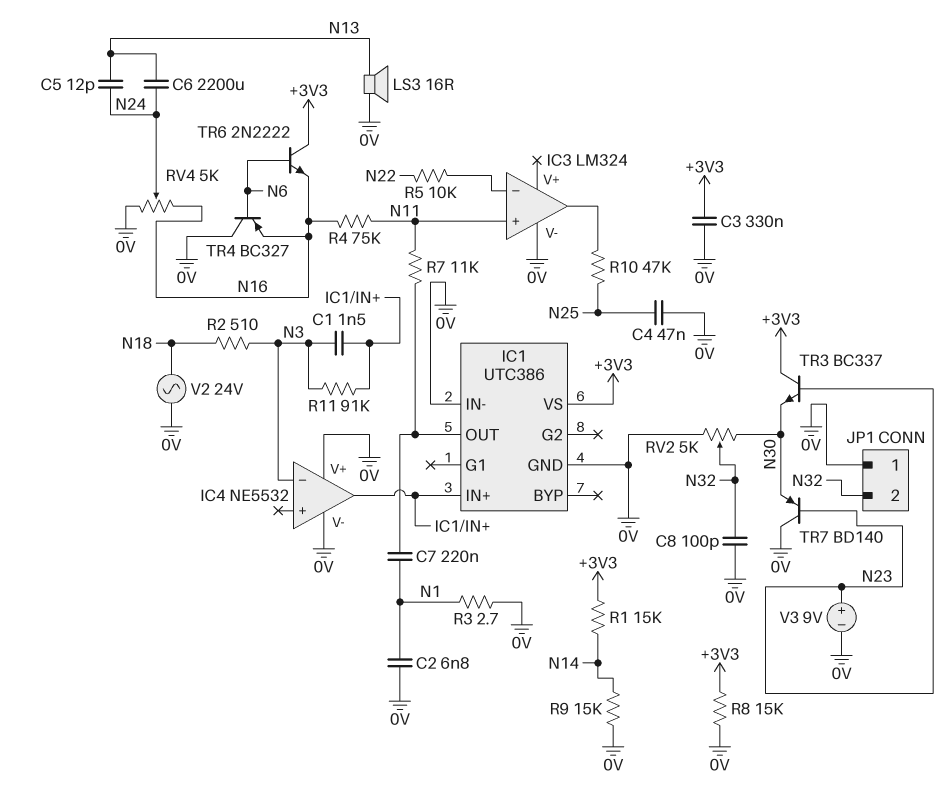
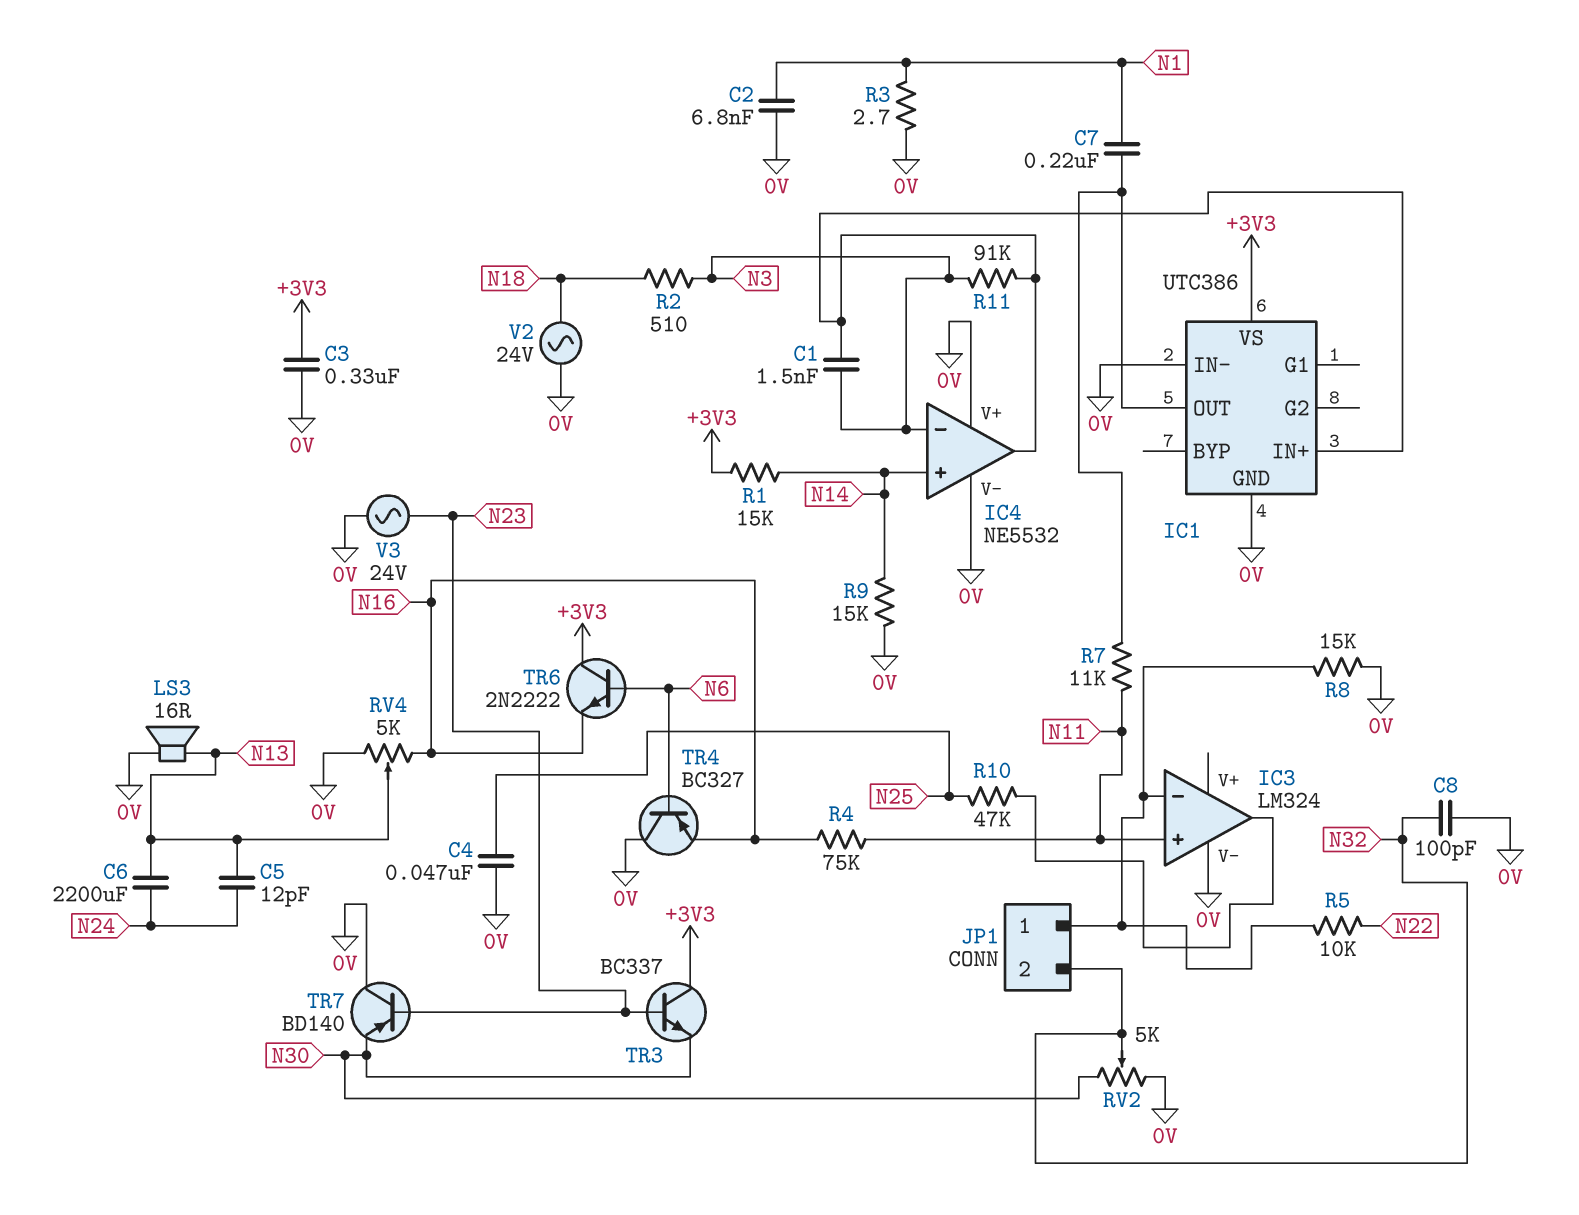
IC4 pin in+: none -> N14
JP1 pin 1: 0V -> IC3/in-
R8: 15k (+3V3, 0V) -> 15k (0V, IC3/in-)
RV4: 5k (0V, N16, wiper N24) -> 5k (0V, N16, wiper N13)
V3: 9V (plus N23, minus 0V) -> AC 24V (0V, N23)

